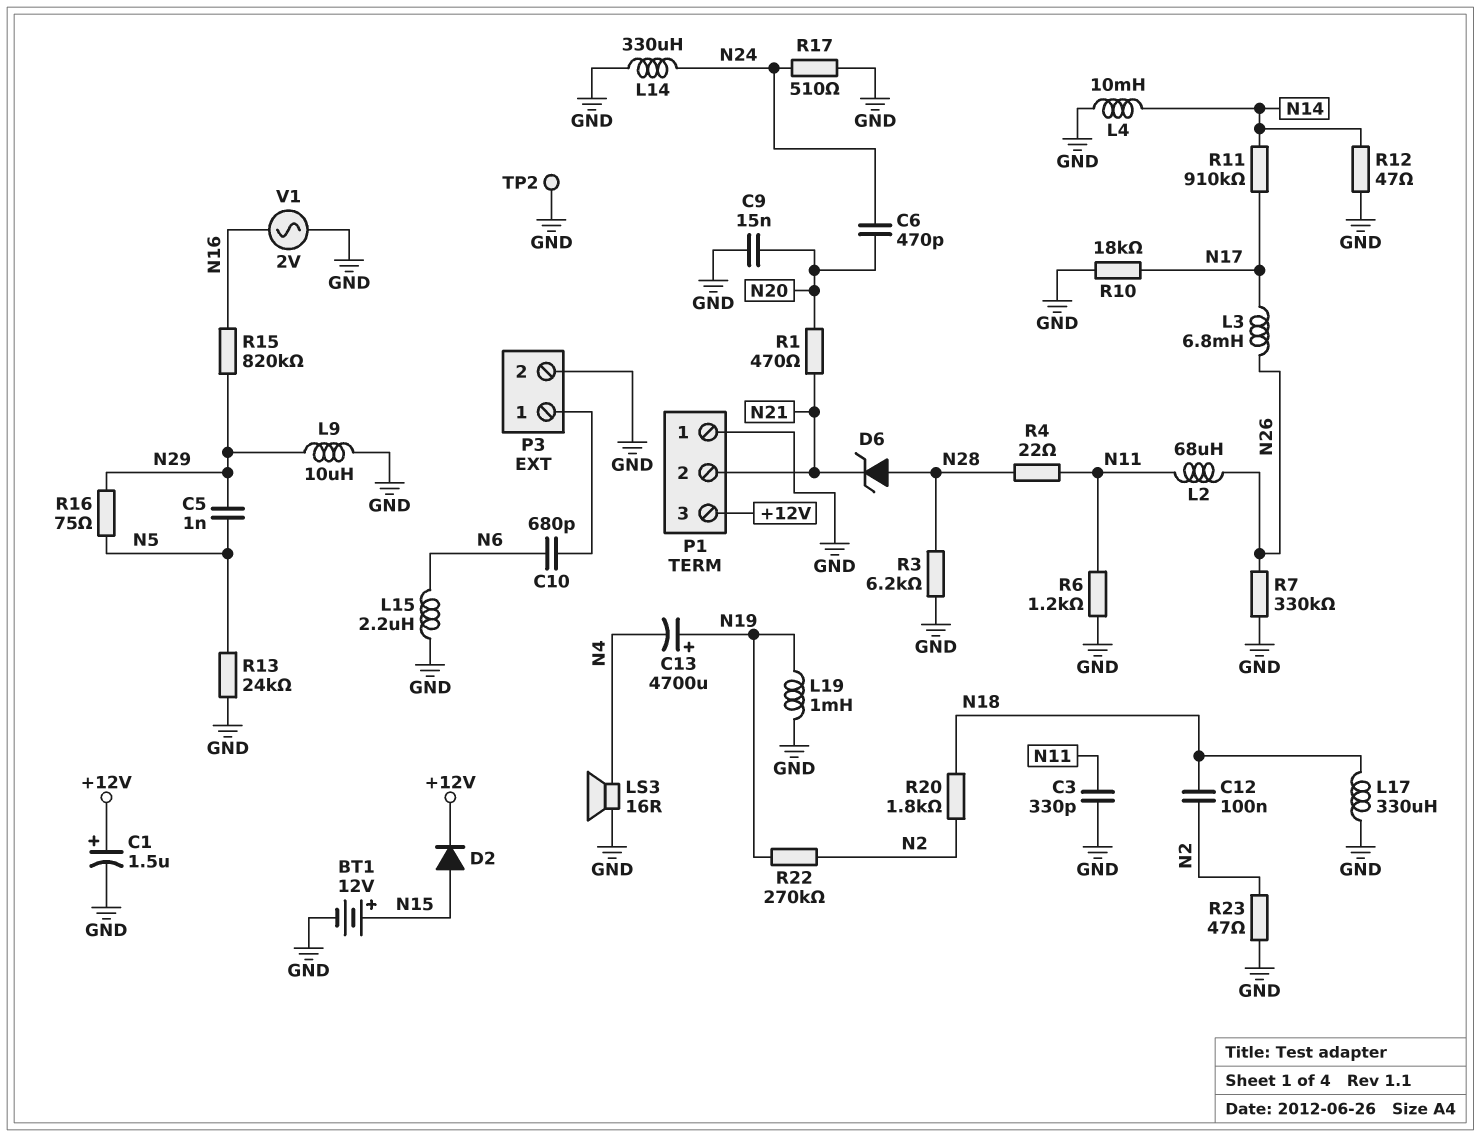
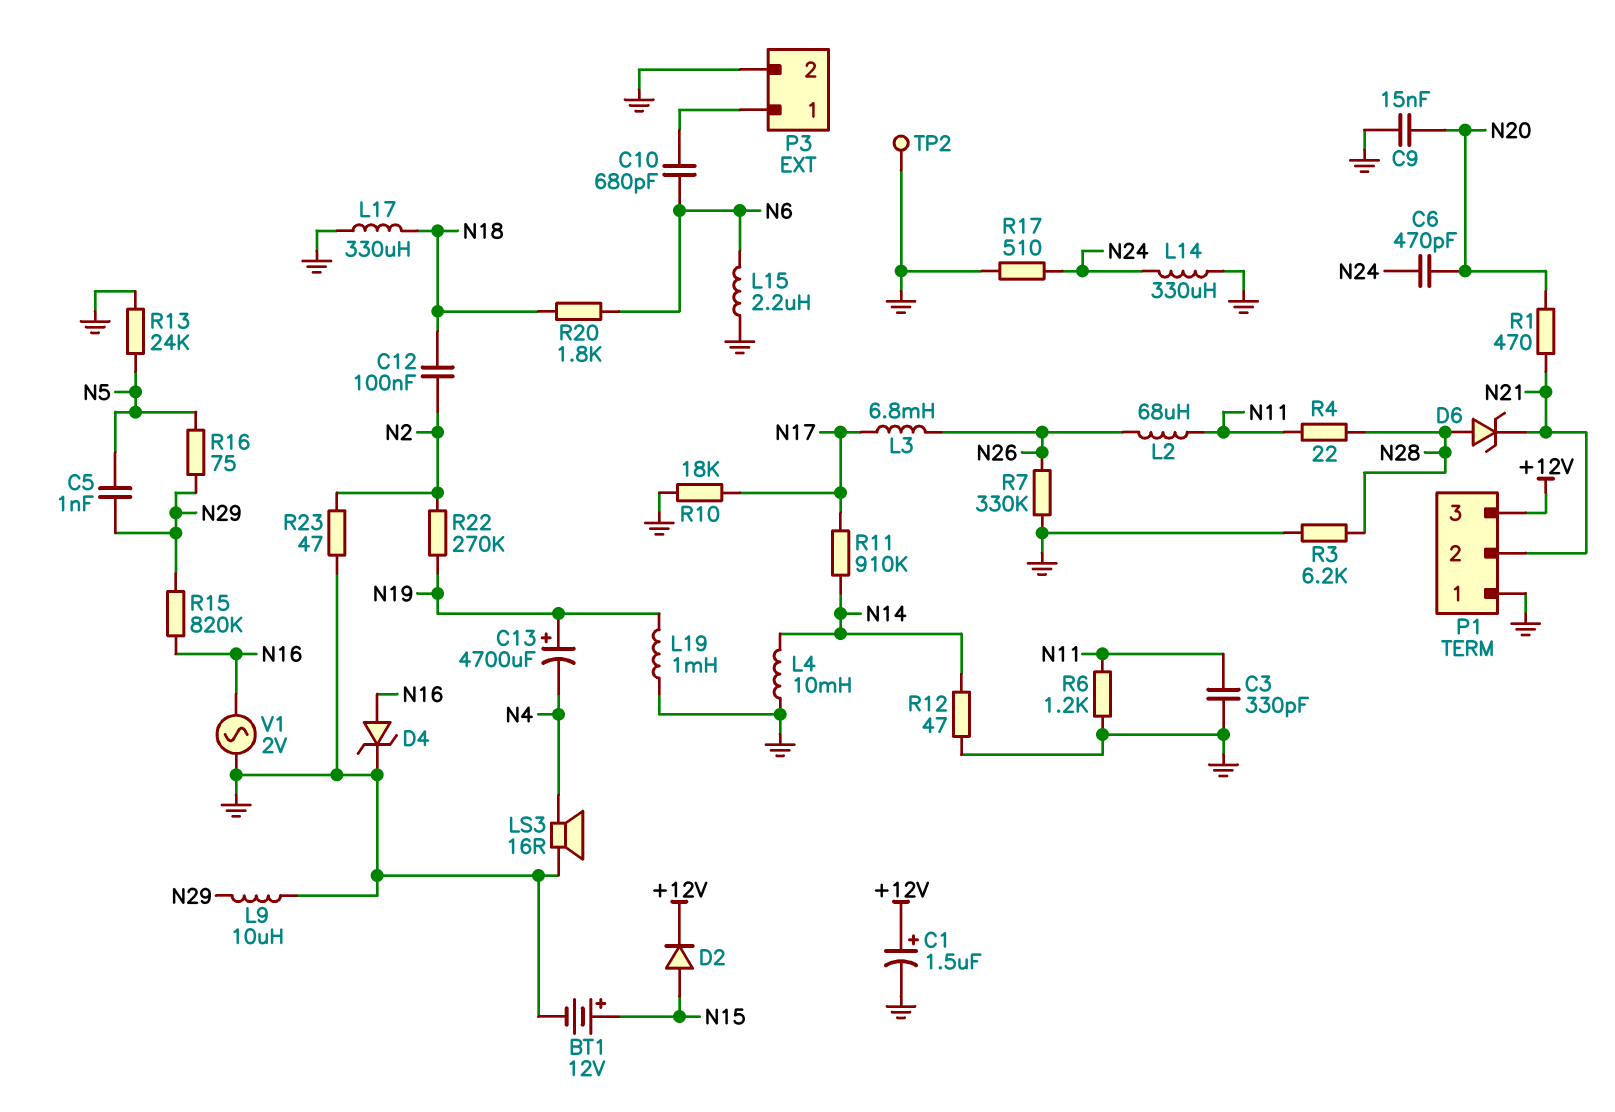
D4: none -> zener (A N16, K GND)
R20: 1.8k (N2, N18) -> 1.8k (N6, N18)

